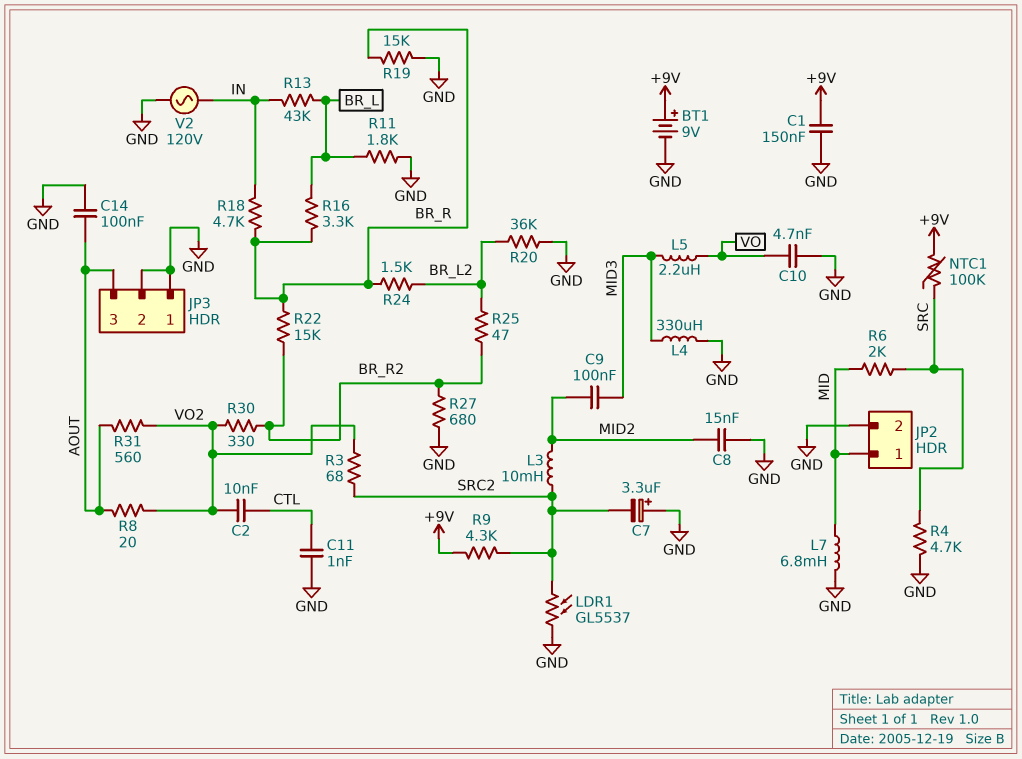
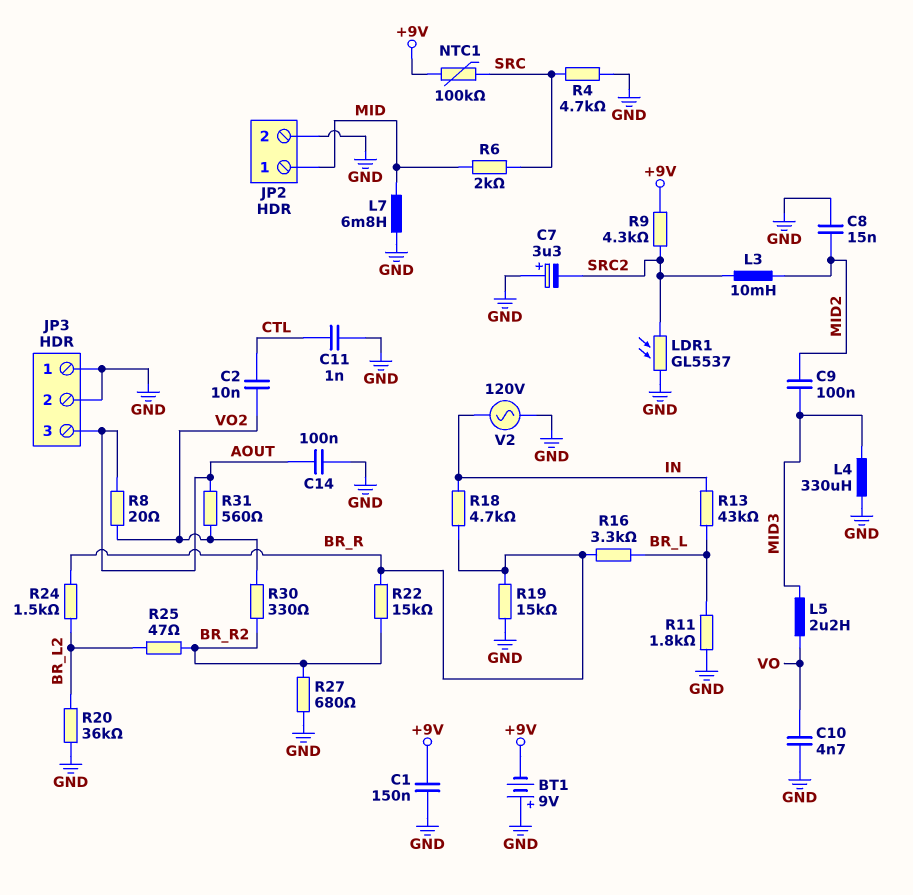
BT1: 9V (plus +9V, minus GND) -> 9V (plus GND, minus +9V)
R3: 68 (SRC2, VO2) -> none

